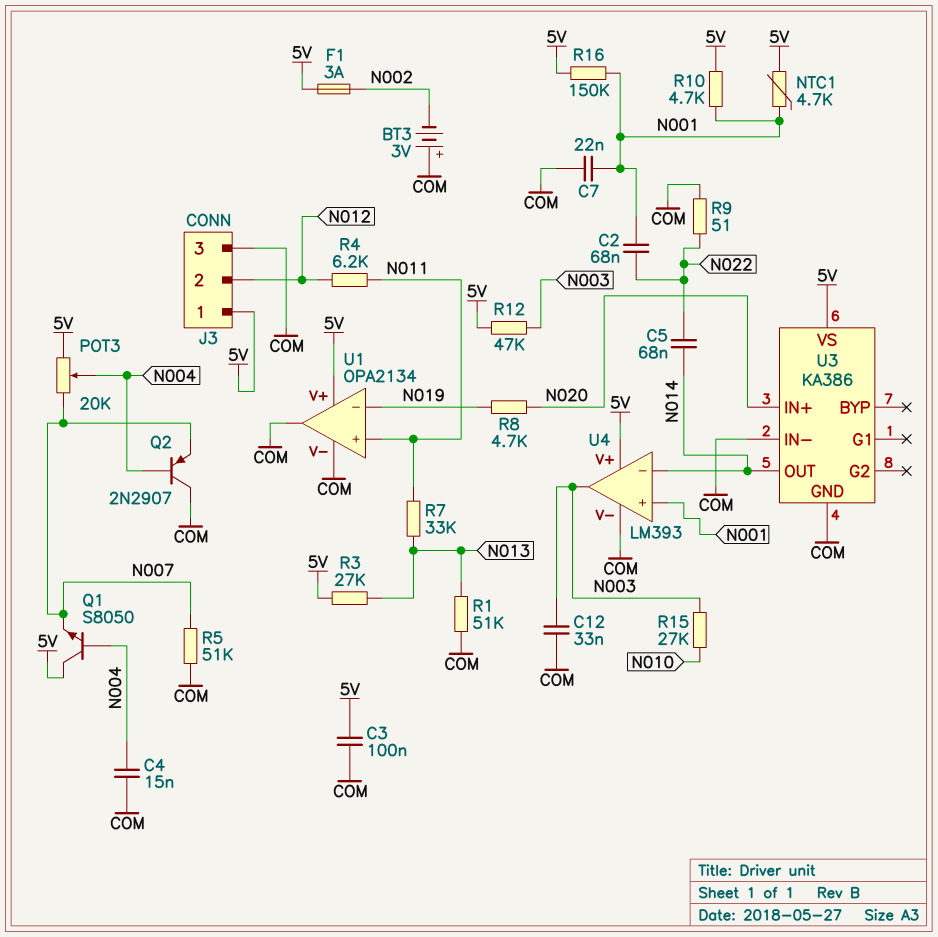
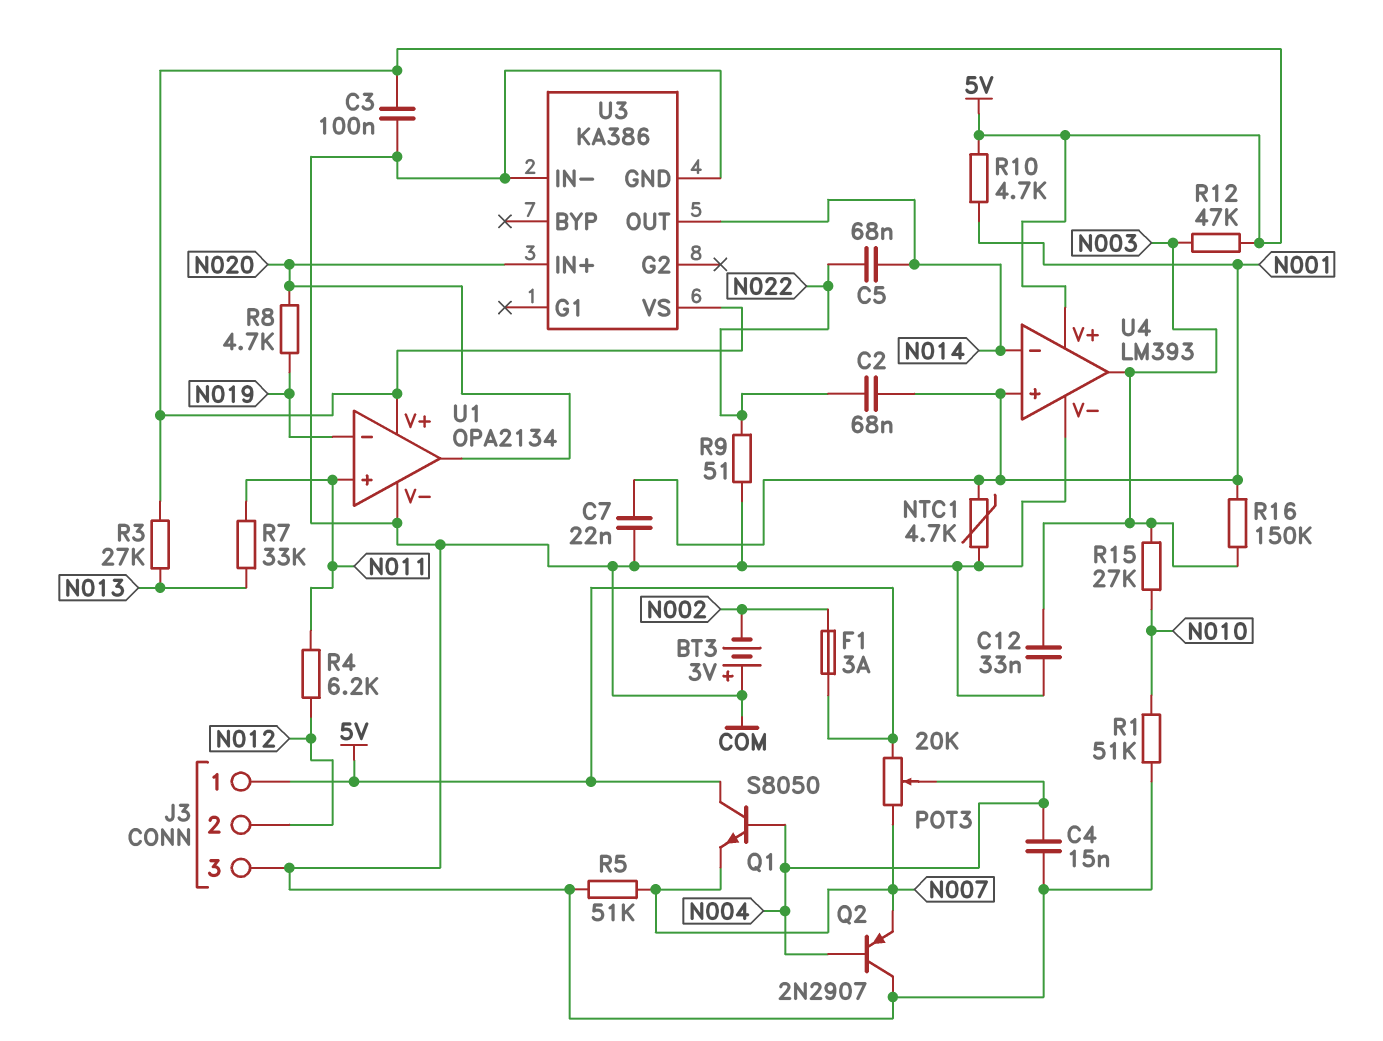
NTC1: 4.7k (5V, N001) -> 4.7k (COM, N001)
R1: 51k (COM, N013) -> 51k (COM, N010)
R16: 150k (5V, N001) -> 150k (N001, N003)
U1 pin out: COM -> N020

